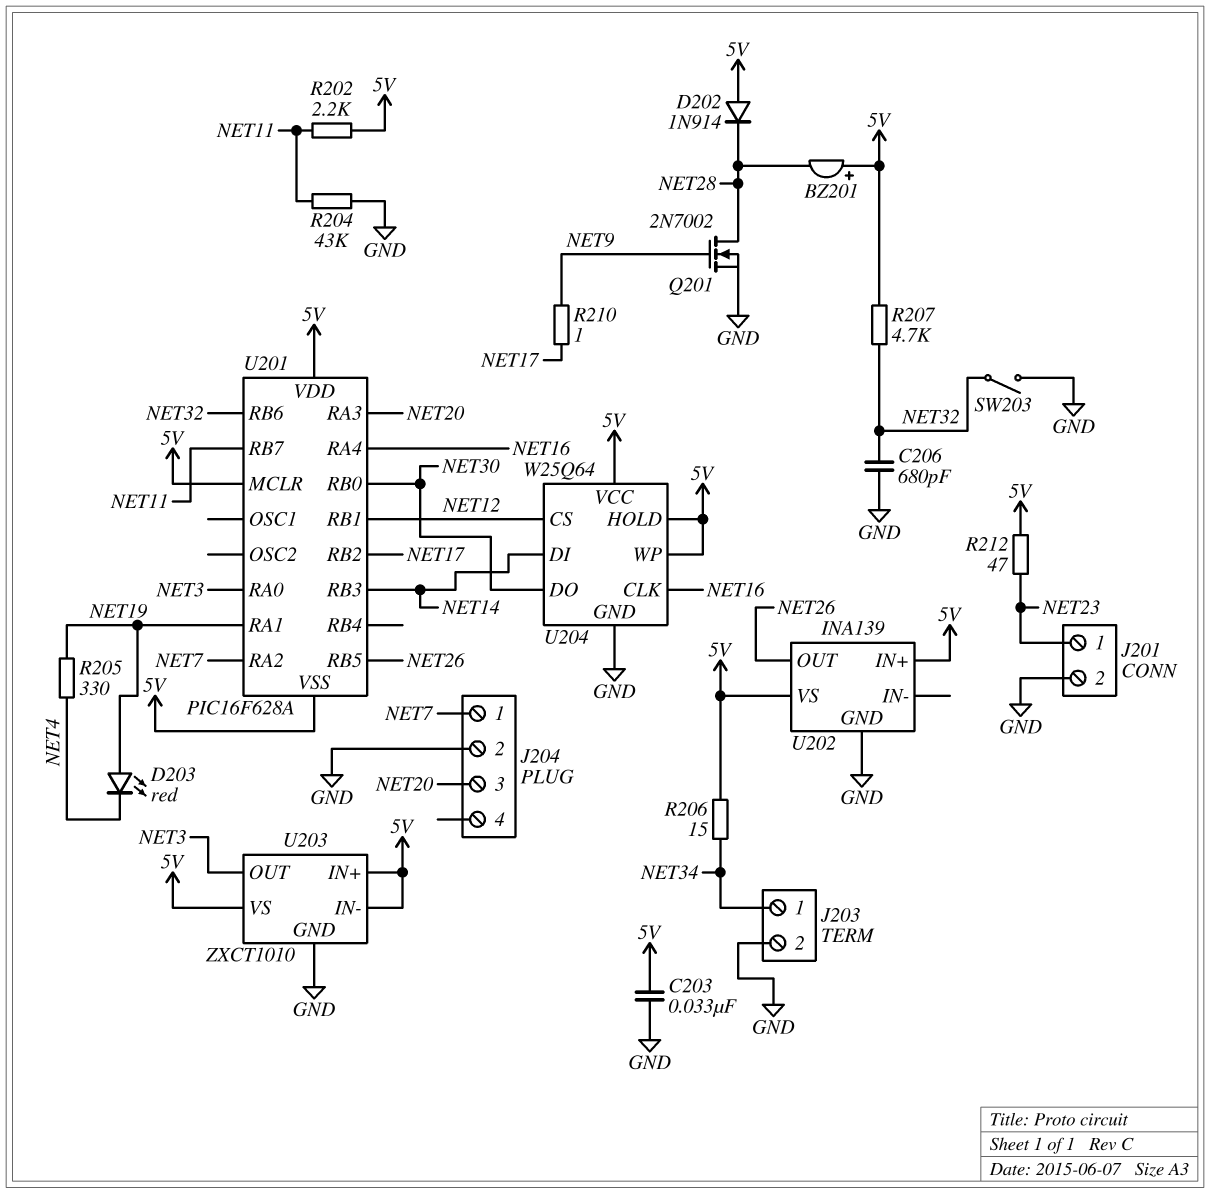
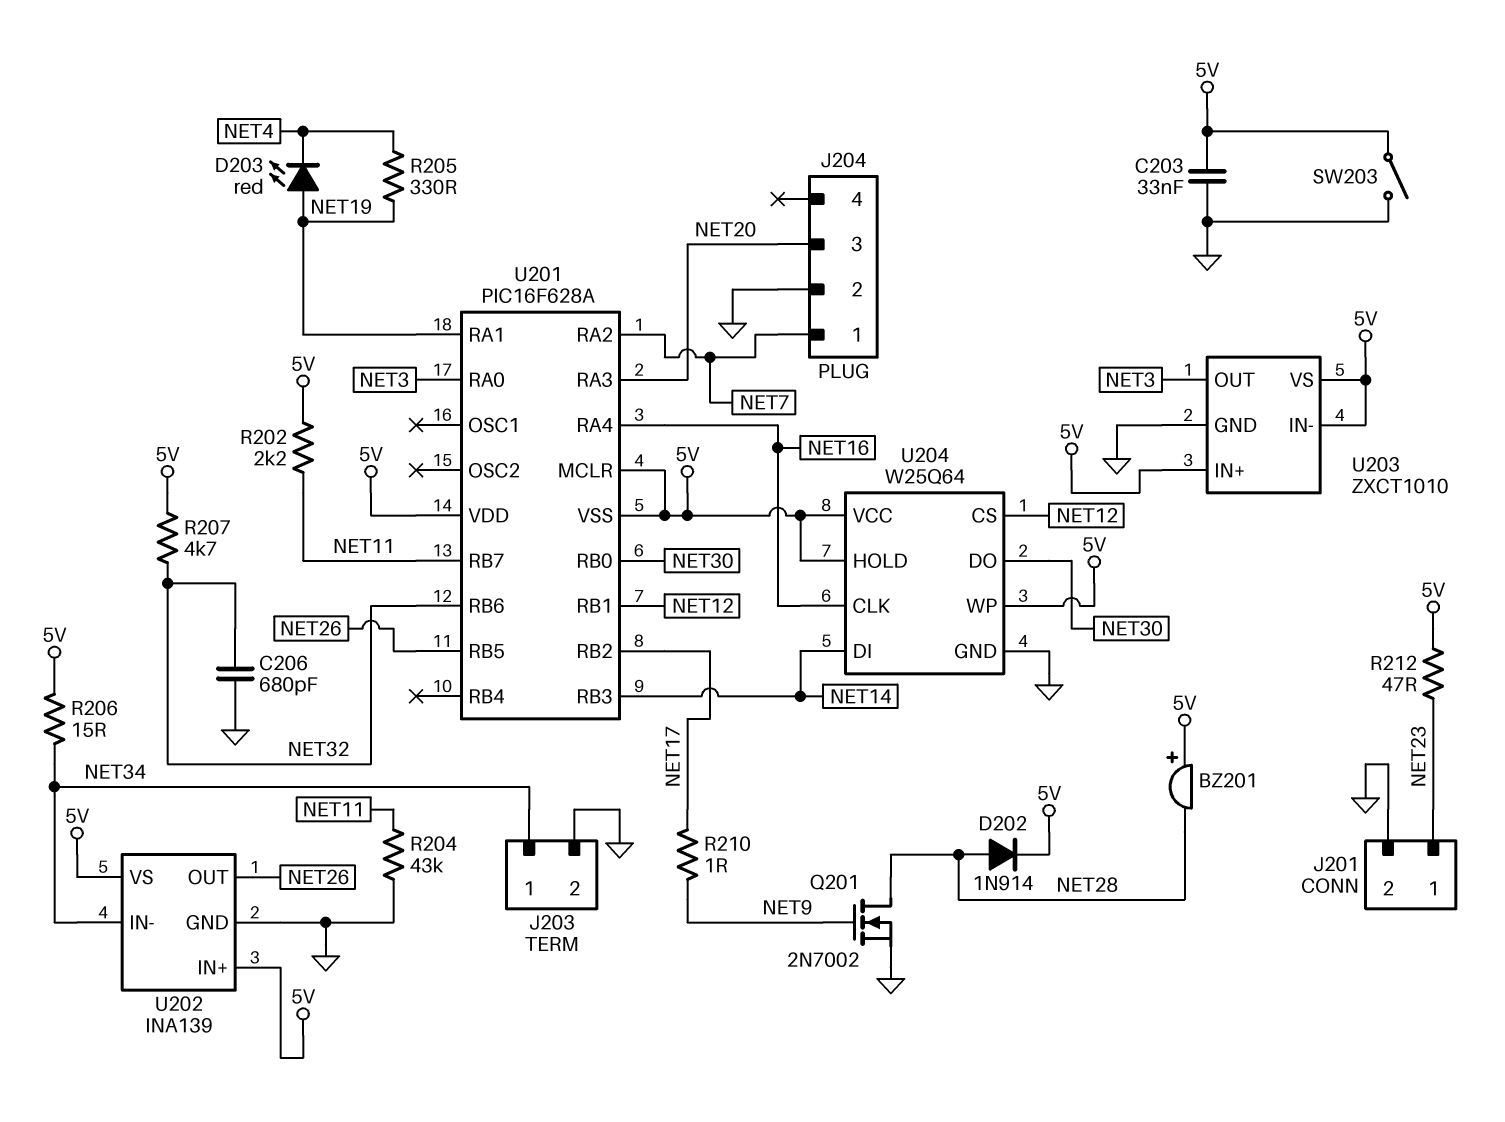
D202: diode 1N914 (A 5V, K NET28) -> diode 1N914 (A NET28, K 5V)
SW203: switch (GND, NET32) -> switch (5V, GND)
U202 pin IN-: none -> NET34

